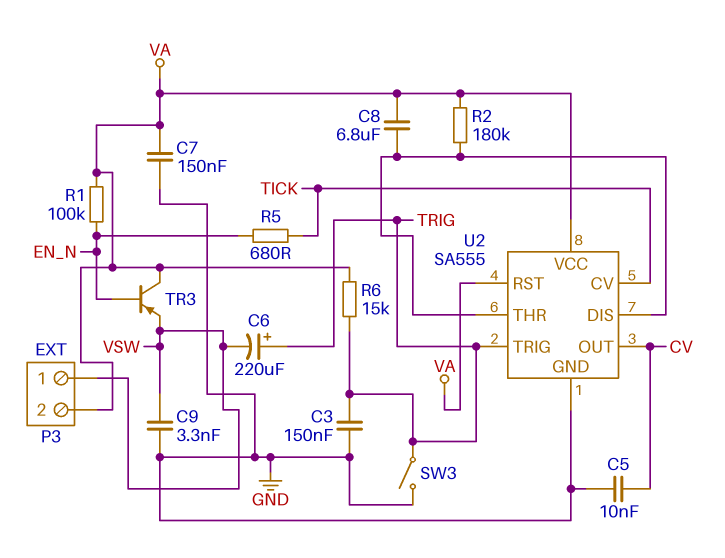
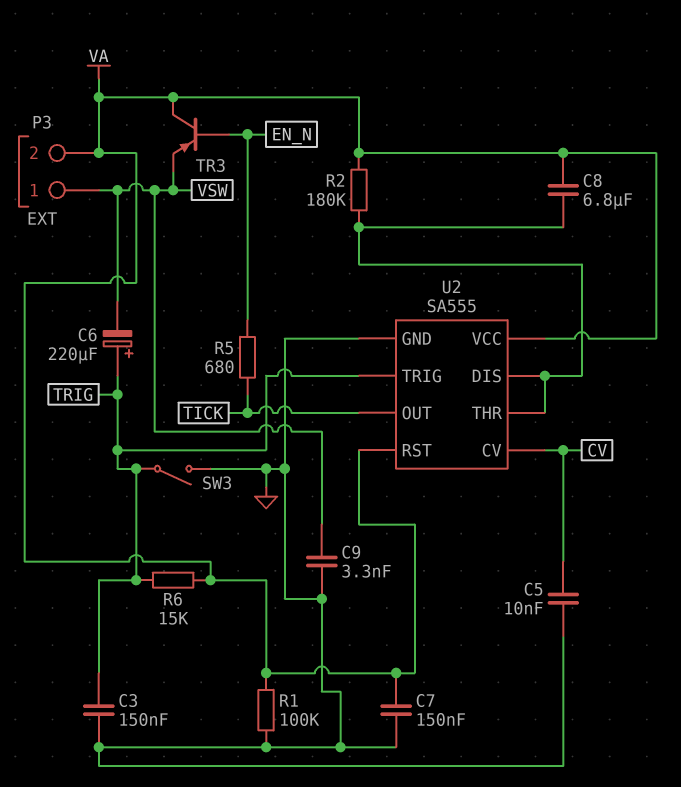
R1: 100k (EN_N, VA) -> 100k (GND, VA)
U2 pin CV: TICK -> CV
U2 pin OUT: CV -> TICK

